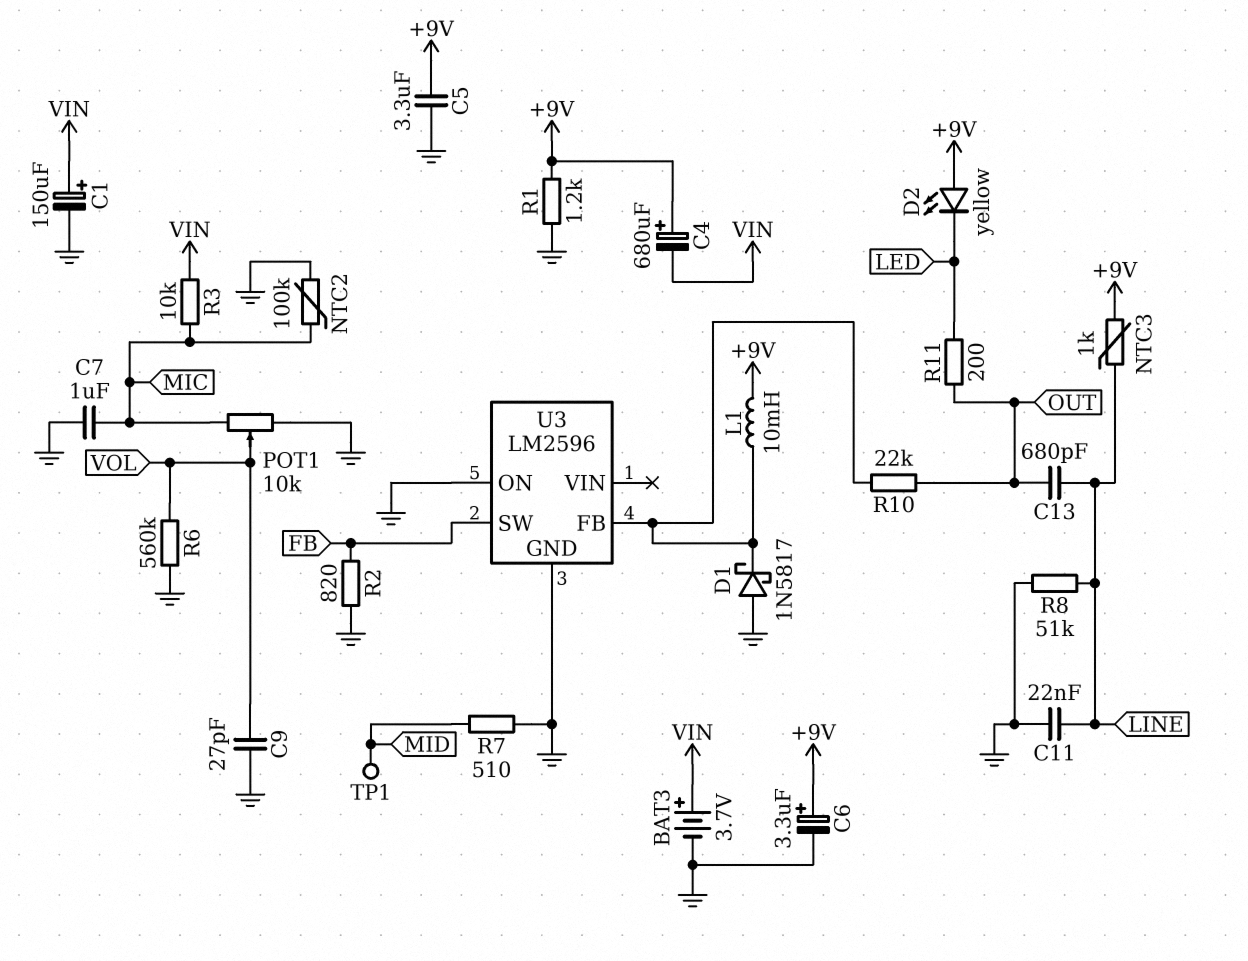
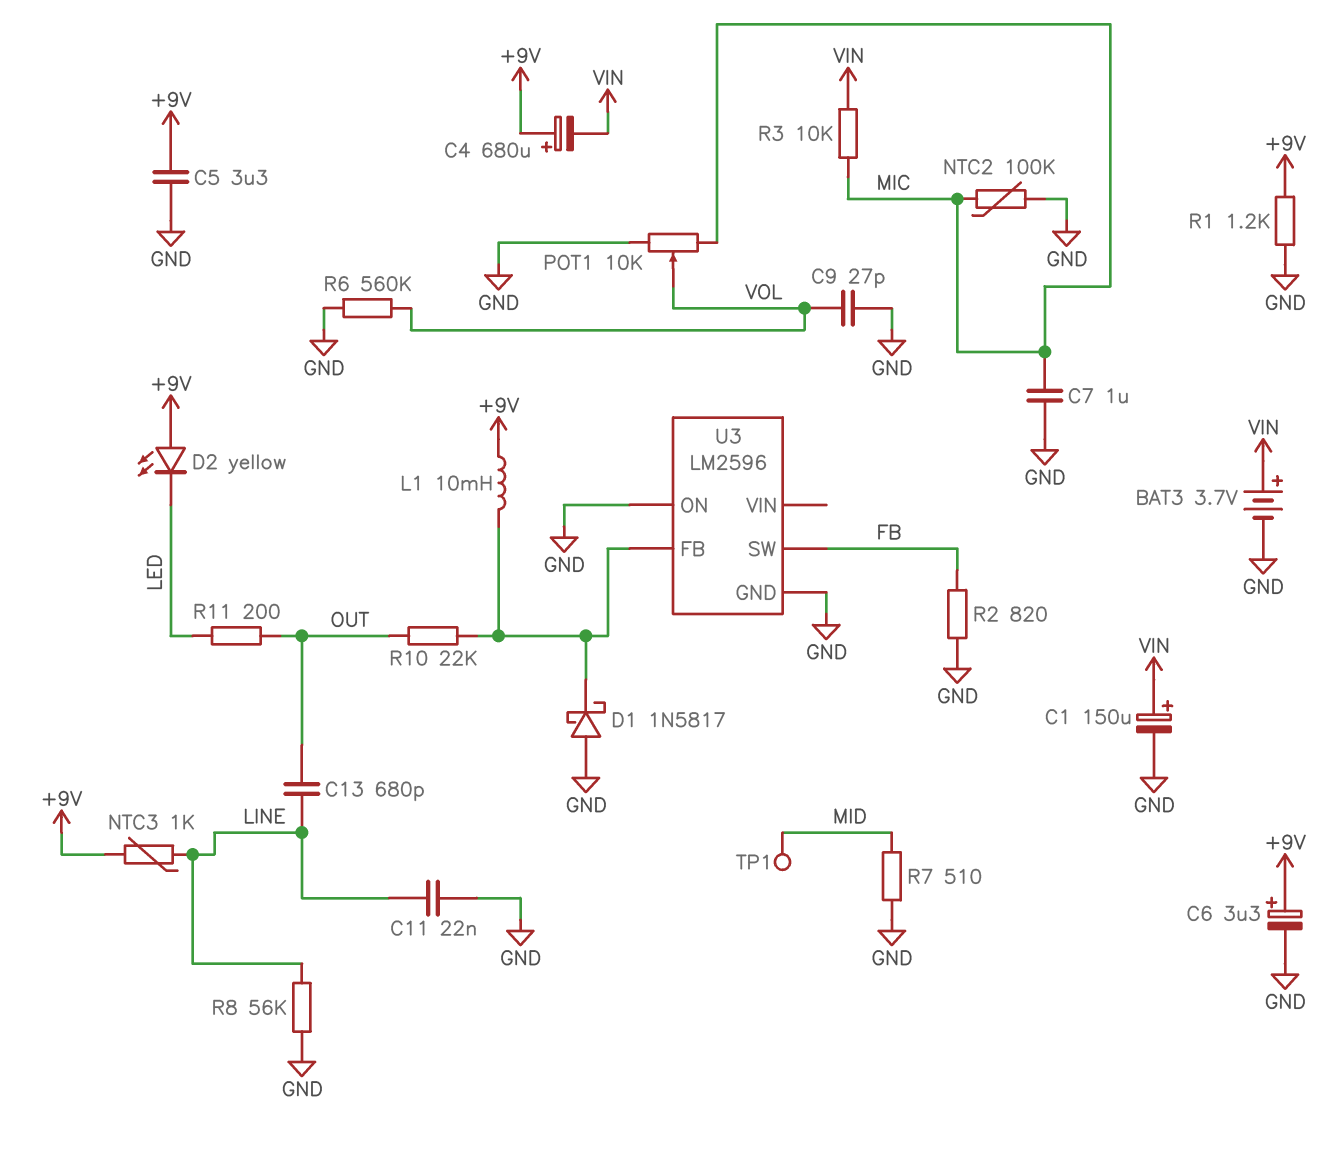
R8: 51k (GND, LINE) -> 56k (GND, LINE)

